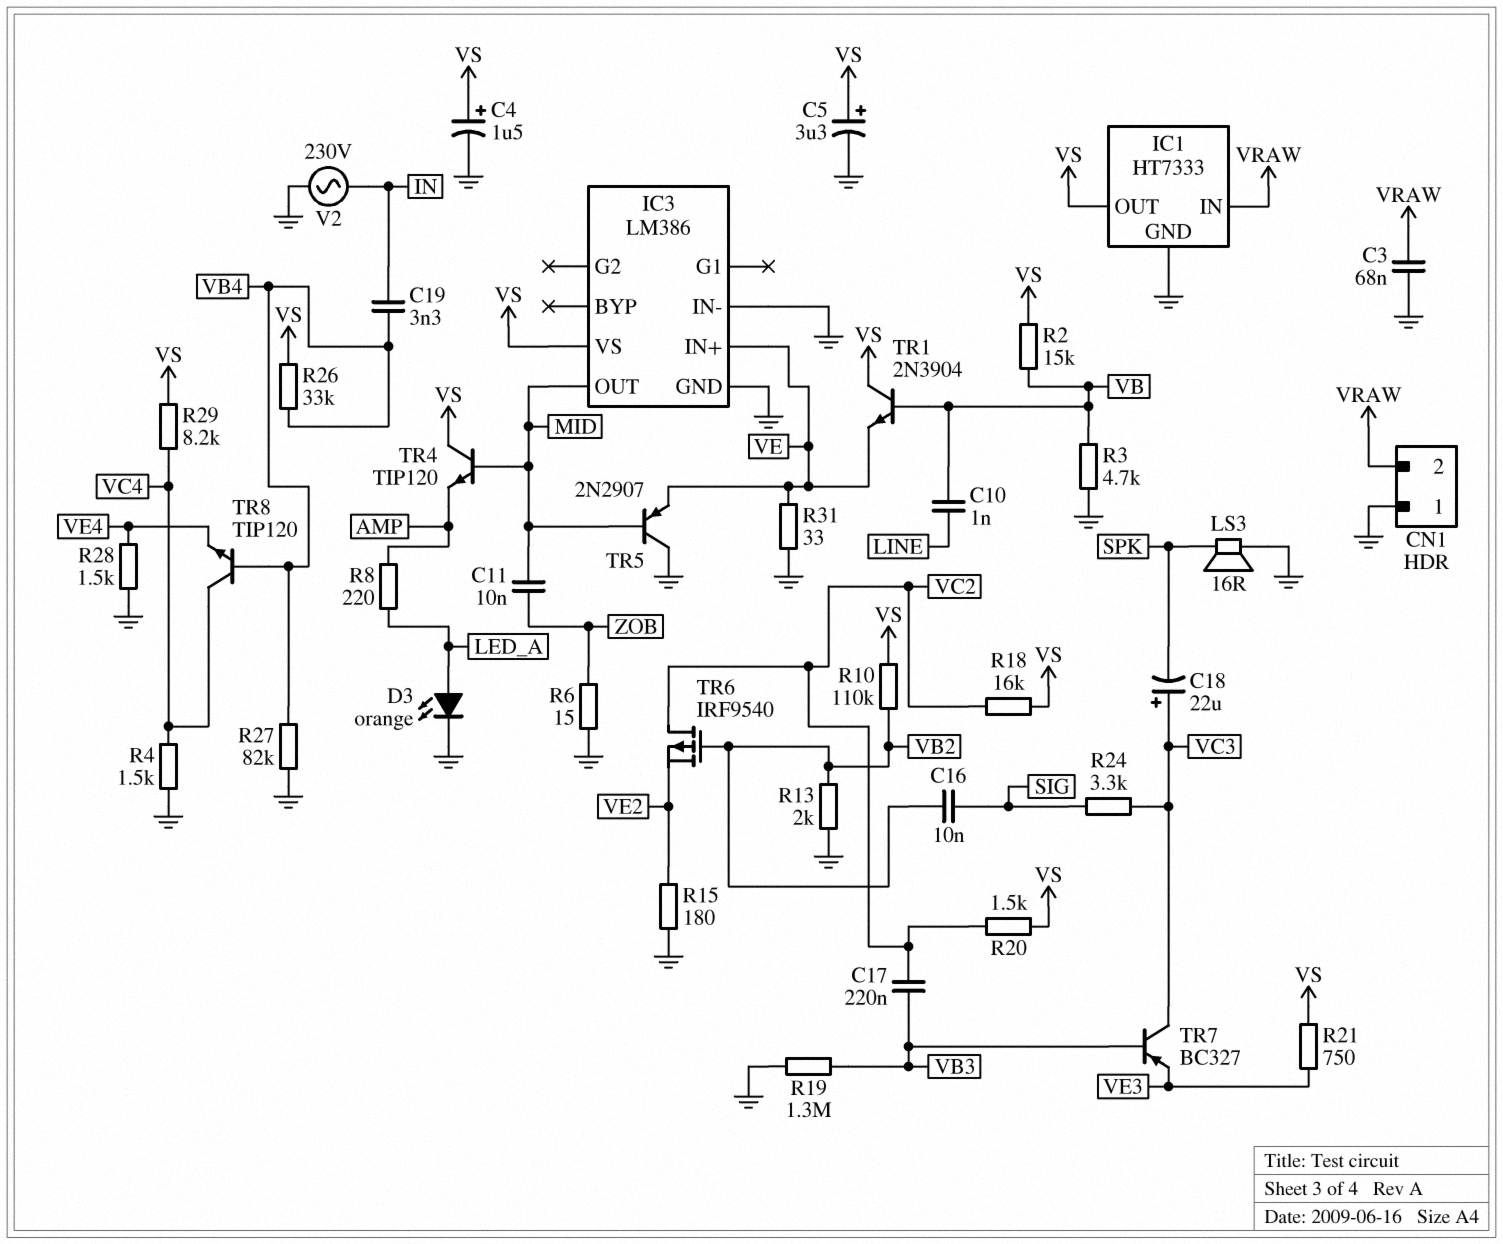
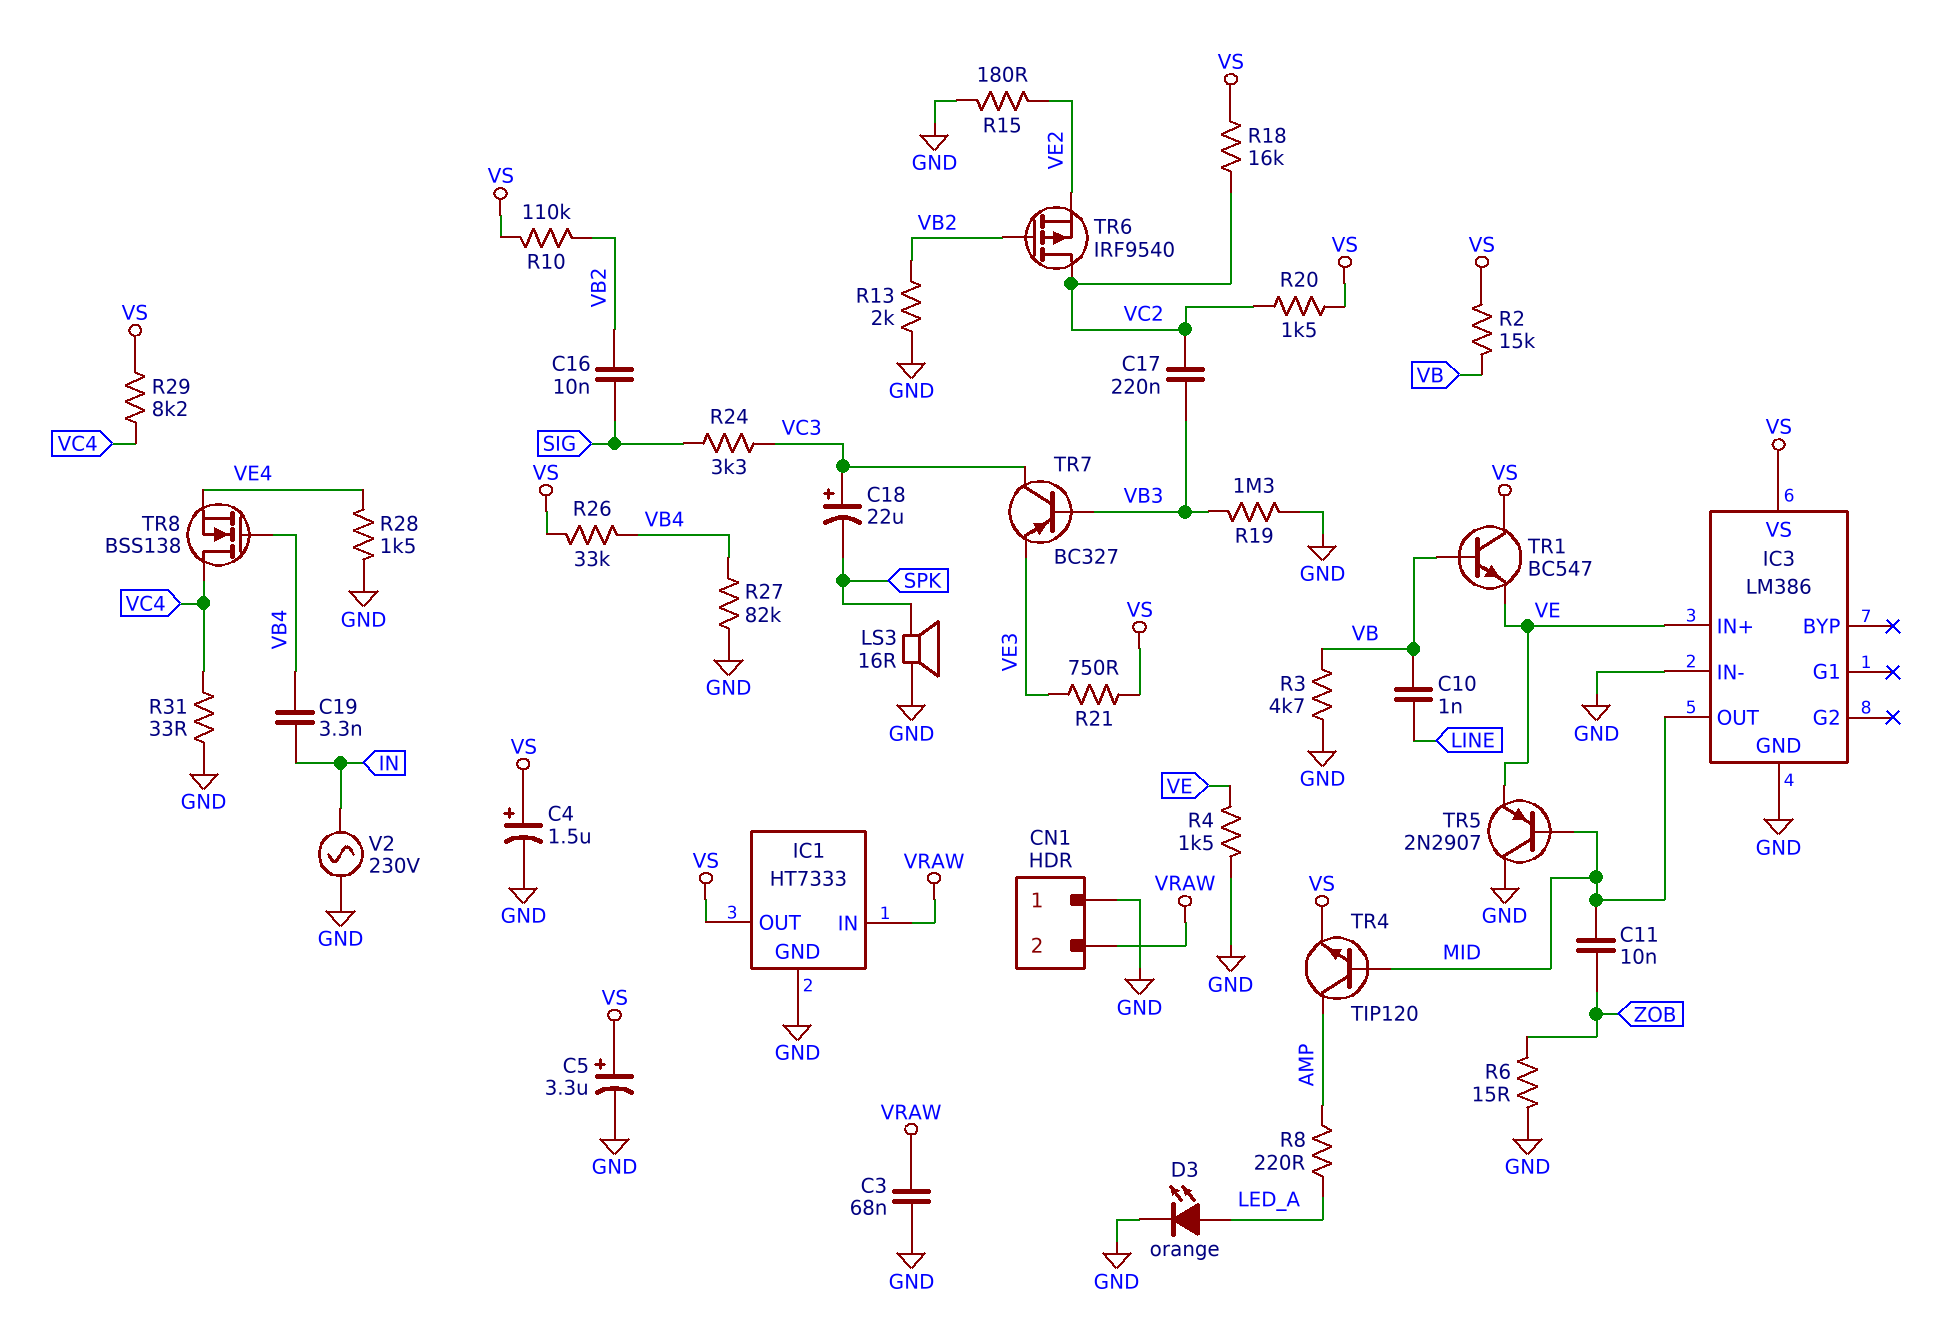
R4: 1.5k (GND, VC4) -> 1.5k (GND, VE)
R31: 33 (GND, VE) -> 33 (GND, VC4)
TR1: NPN 2N3904 (B VB, C VS, E VE) -> NPN BC547 (B VB, C VS, E VE)
TR4: NPN TIP120 (B MID, C VS, E AMP) -> NPN TIP120 (B MID, C AMP, E VS)
TR8: NPN TIP120 (B VB4, C VC4, E VE4) -> NMOS BSS138 (G VB4, D VC4, S VE4)

